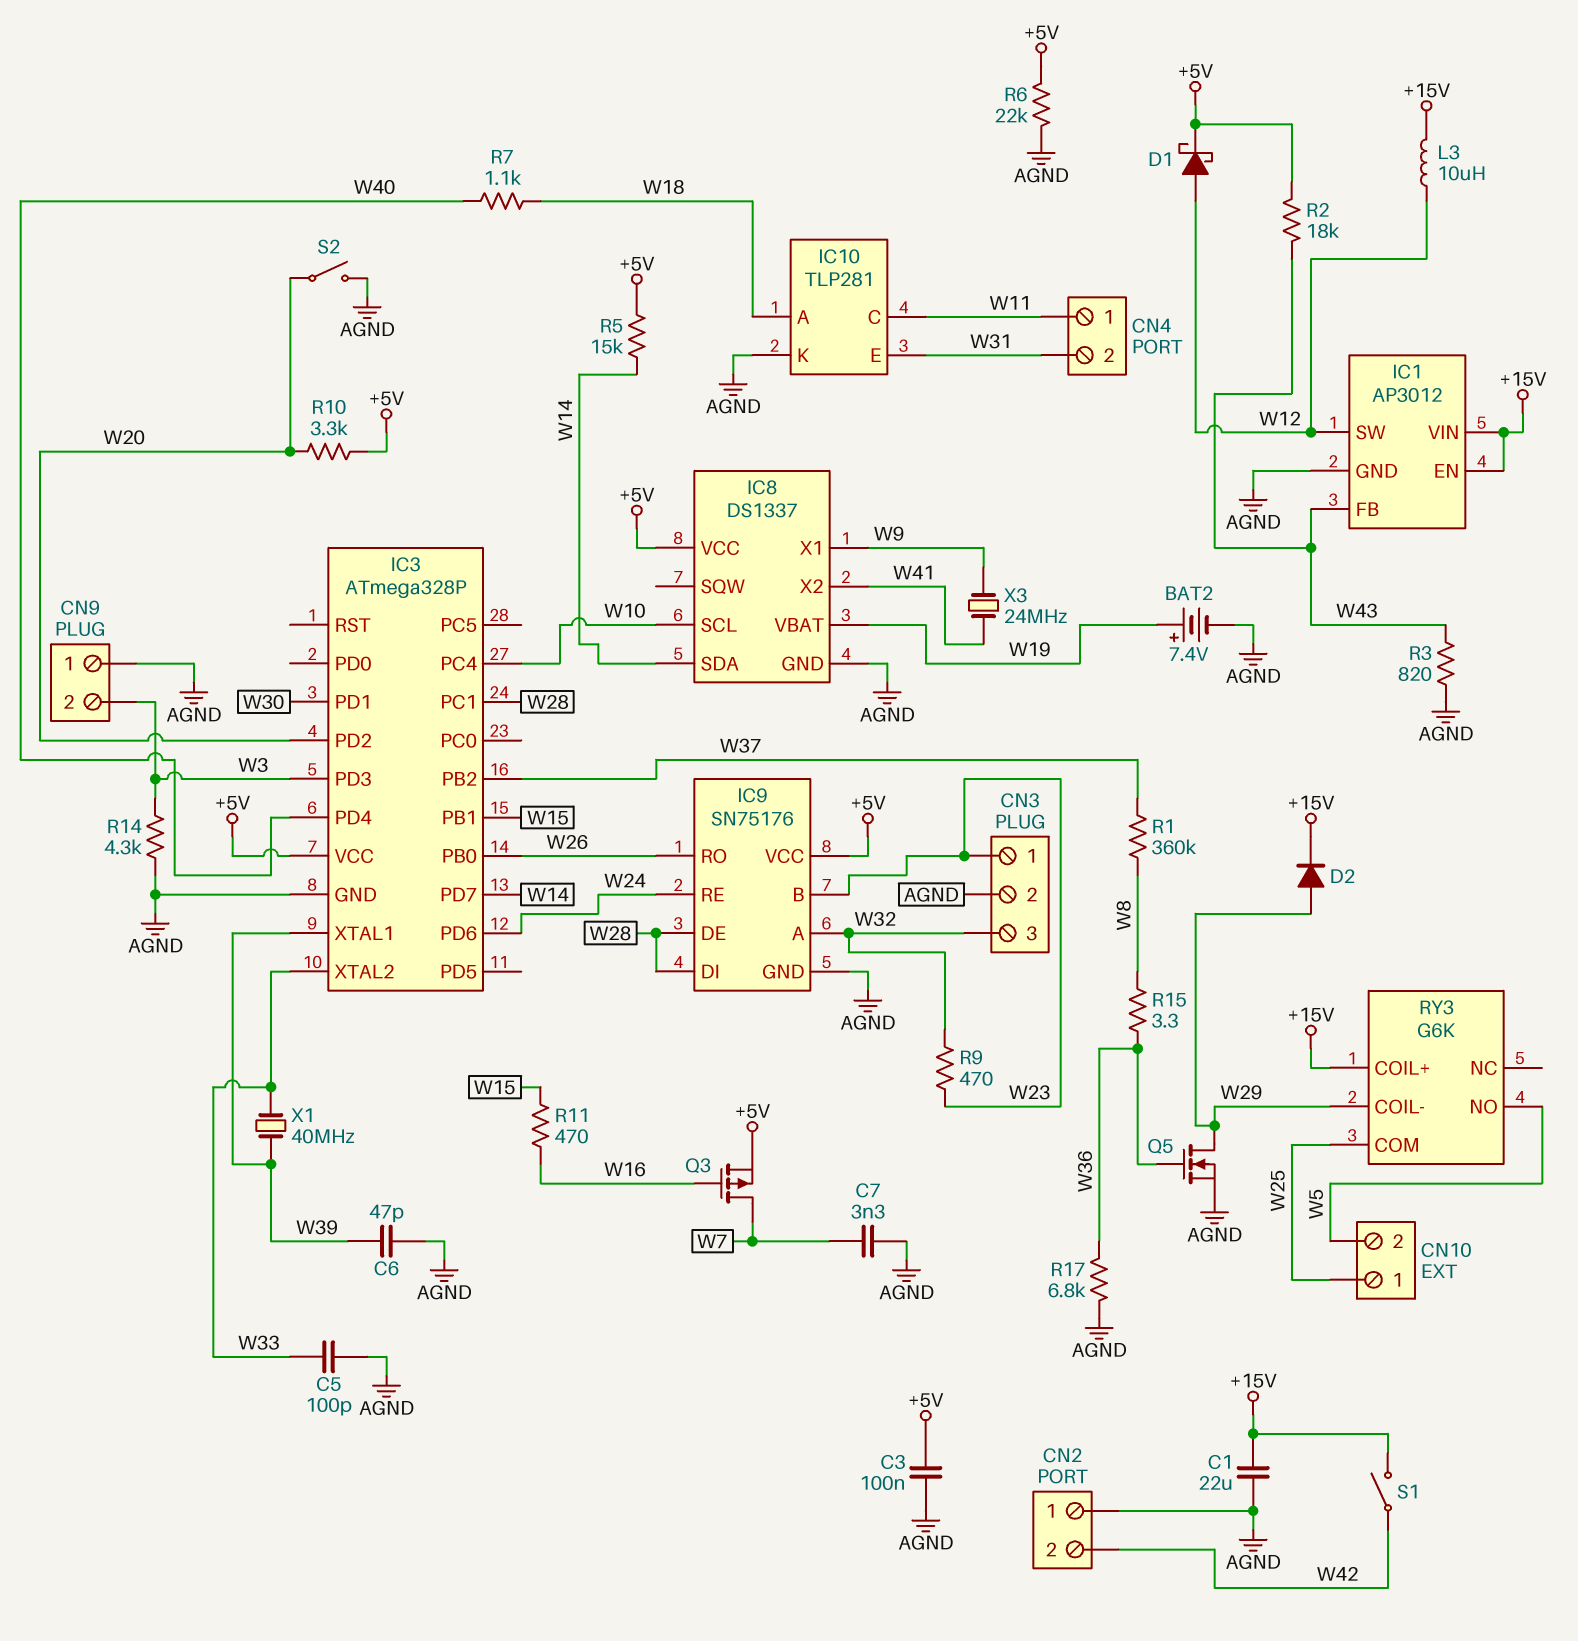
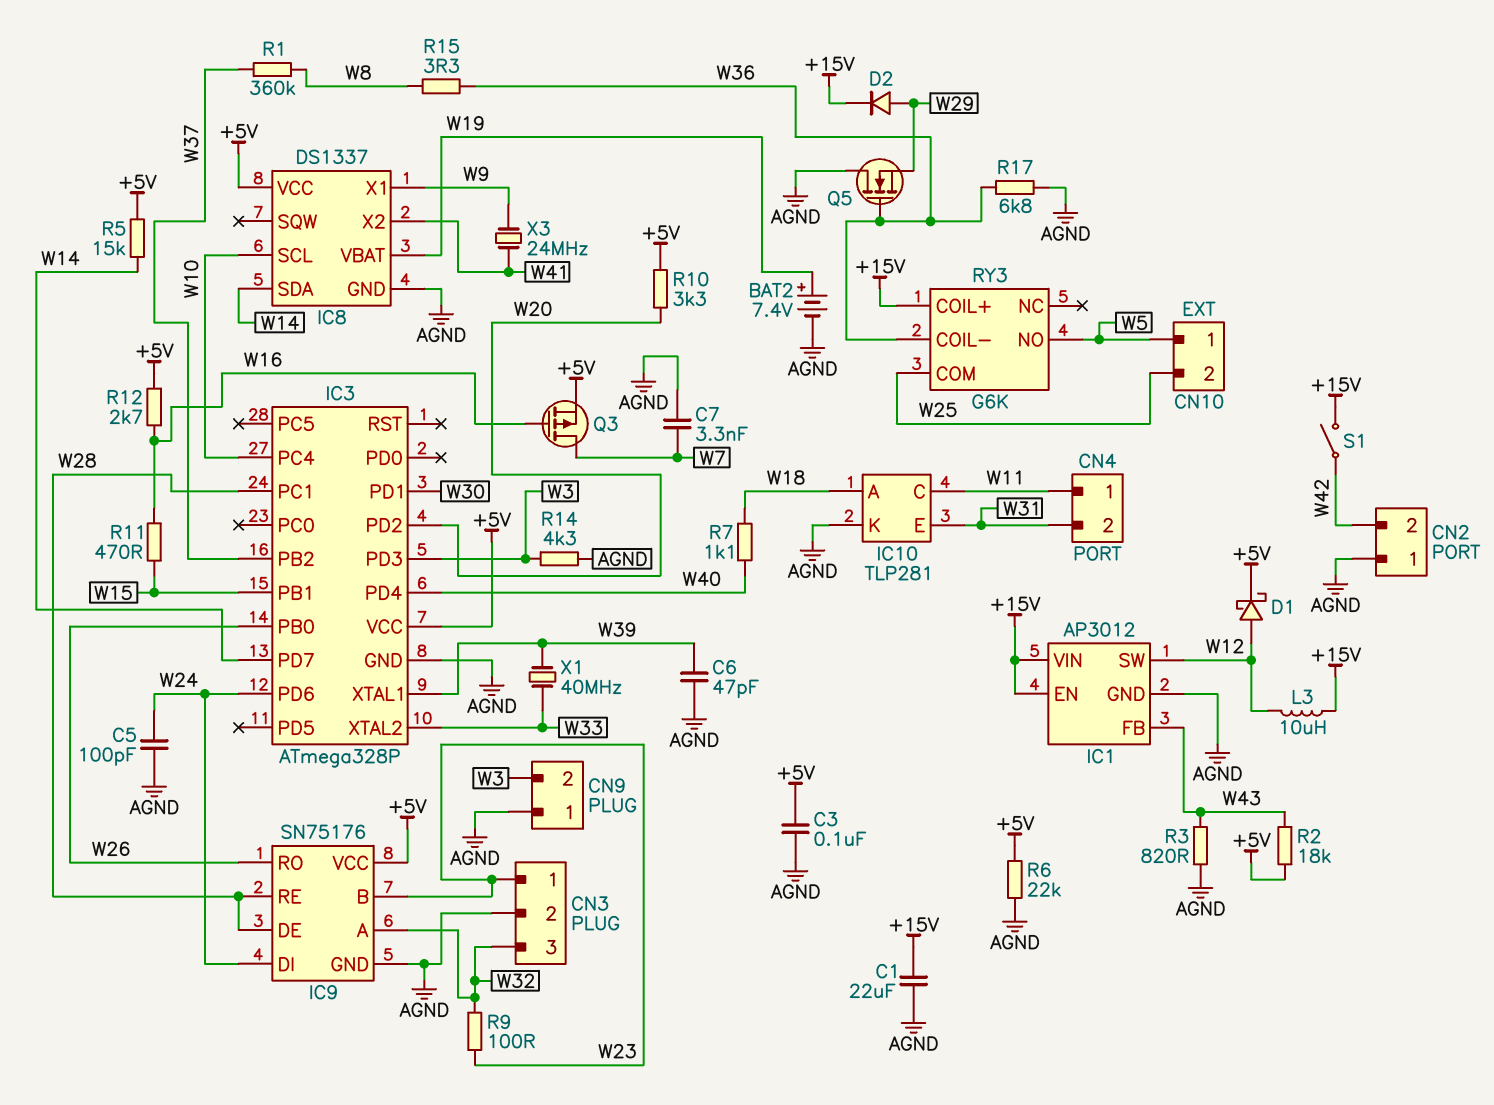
C5: 100pF (AGND, W33) -> 100pF (AGND, W24)
CN10 pin 1: W25 -> W5
CN10 pin 2: W5 -> W25
IC9 pin DI: W28 -> W24
IC9 pin RE: W24 -> W28
Q5: NMOS (G W36, D W29, S AGND) -> NMOS (G W36, D AGND, S W29)
R9: 470 (W23, W32) -> 100 (W23, W32)
R12: none -> 2.7k (+5V, W16)
RY3 pin COIL-: W29 -> W36
S2: switch (AGND, W20) -> none

